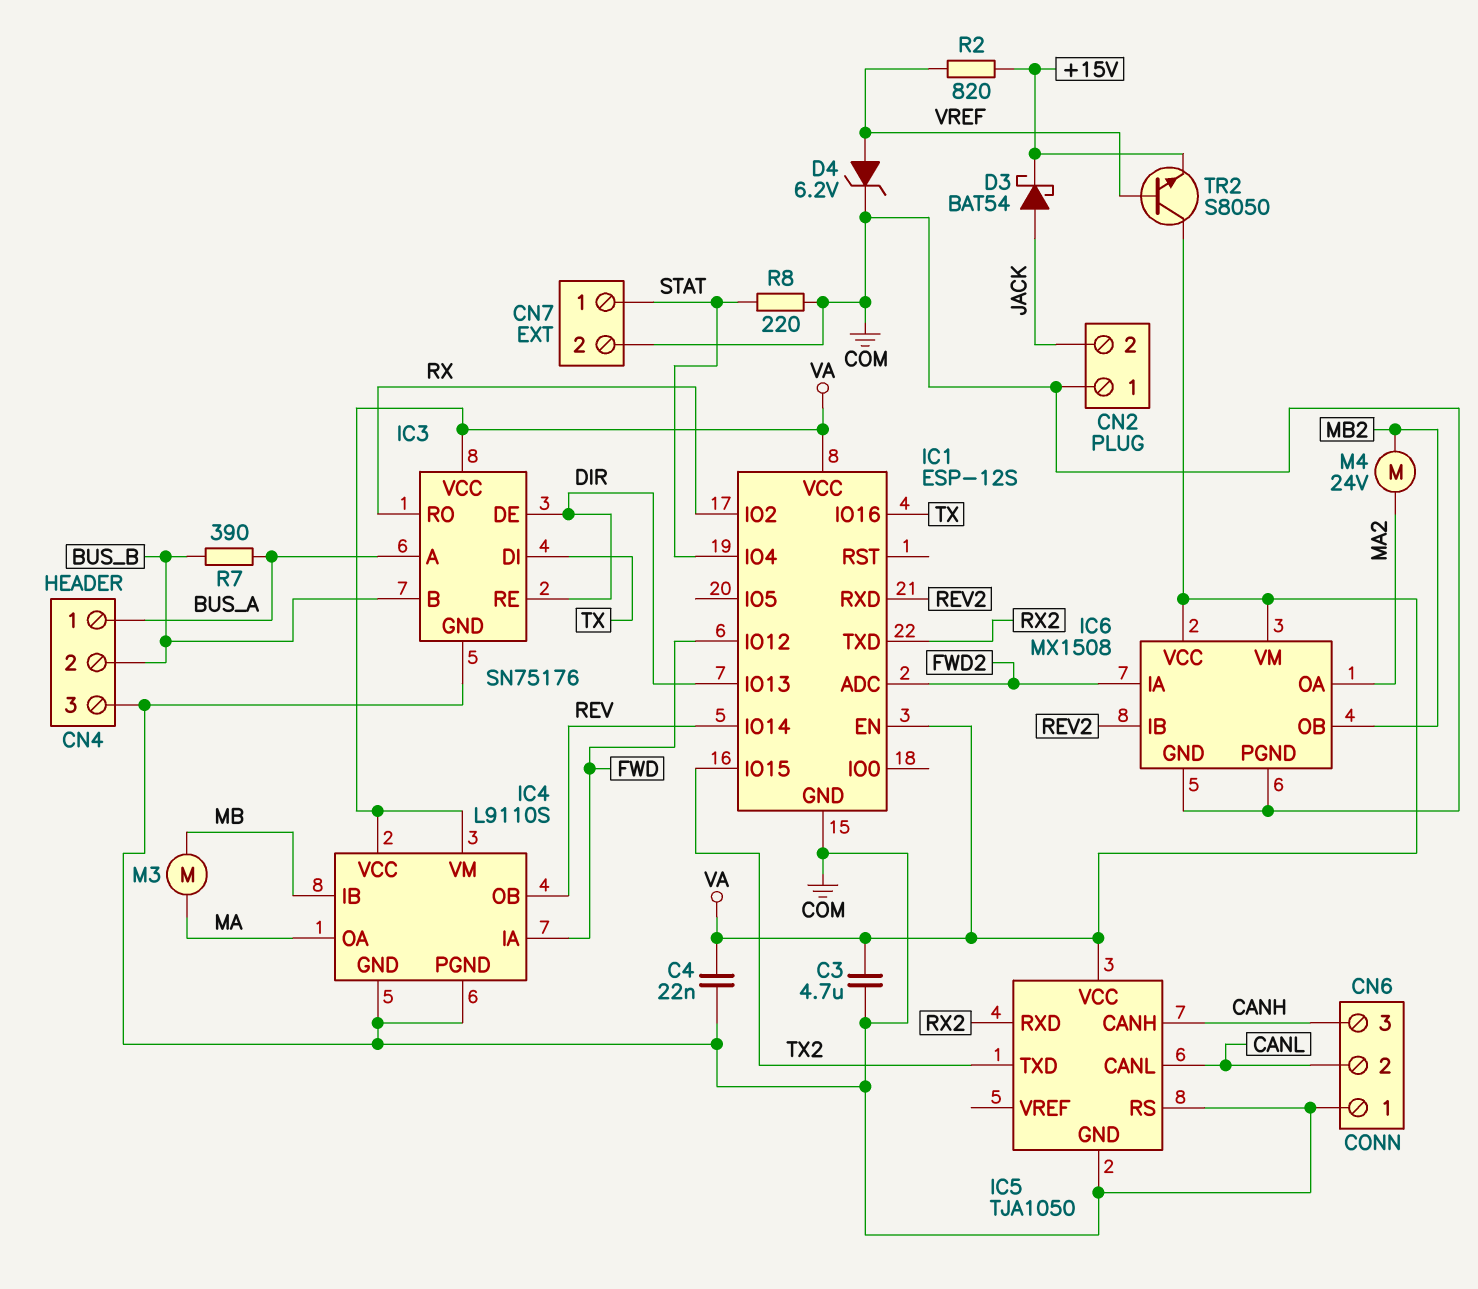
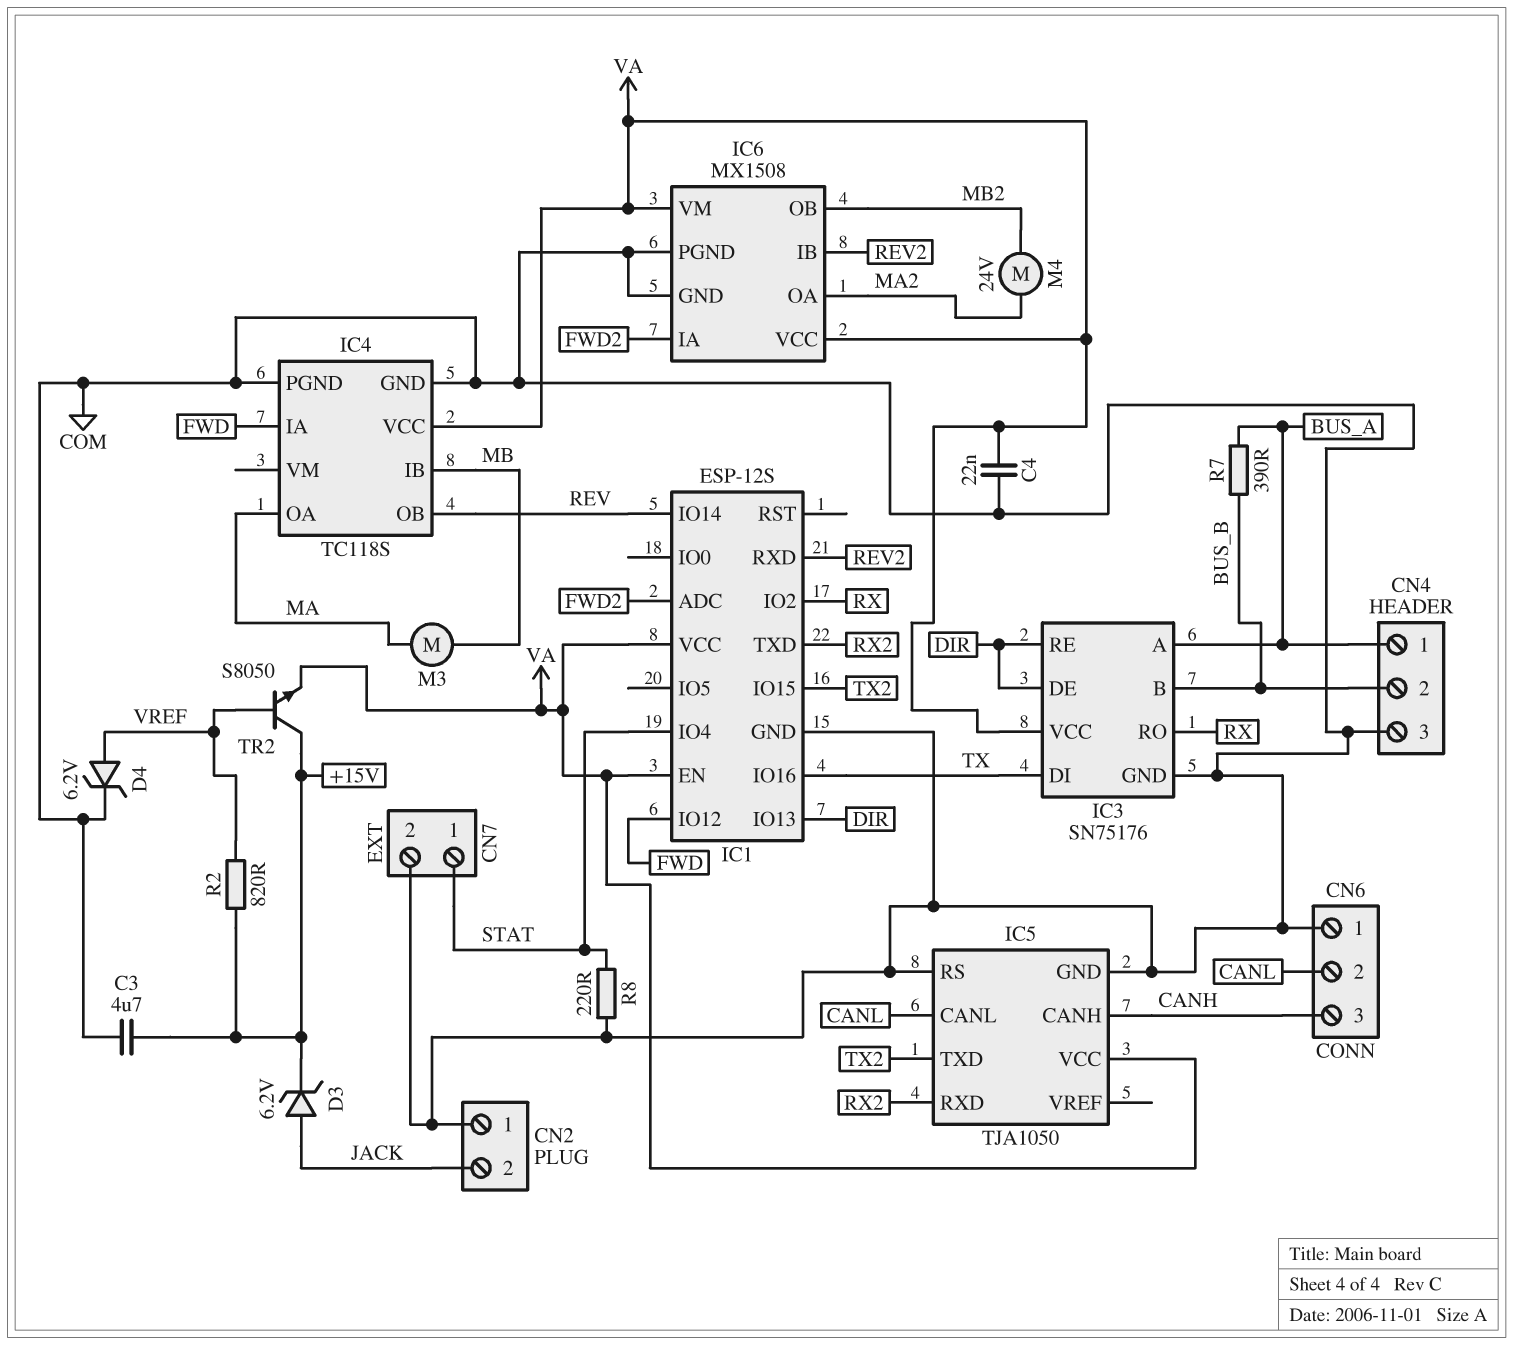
C3: 4.7uF (COM, VA) -> 4.7uF (+15V, COM)
D3: schottky BAT54 (A JACK, K +15V) -> zener 6.2V (A JACK, K +15V)
IC4: L9110S -> TC118S
IC4 pin VM: VA -> none
TR2: NPN S8050 (B VREF, C VA, E +15V) -> NPN S8050 (B VREF, C +15V, E VA)

